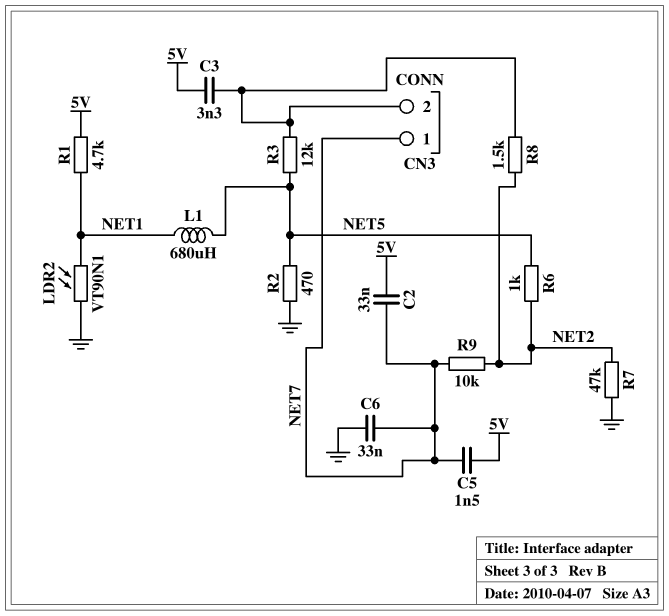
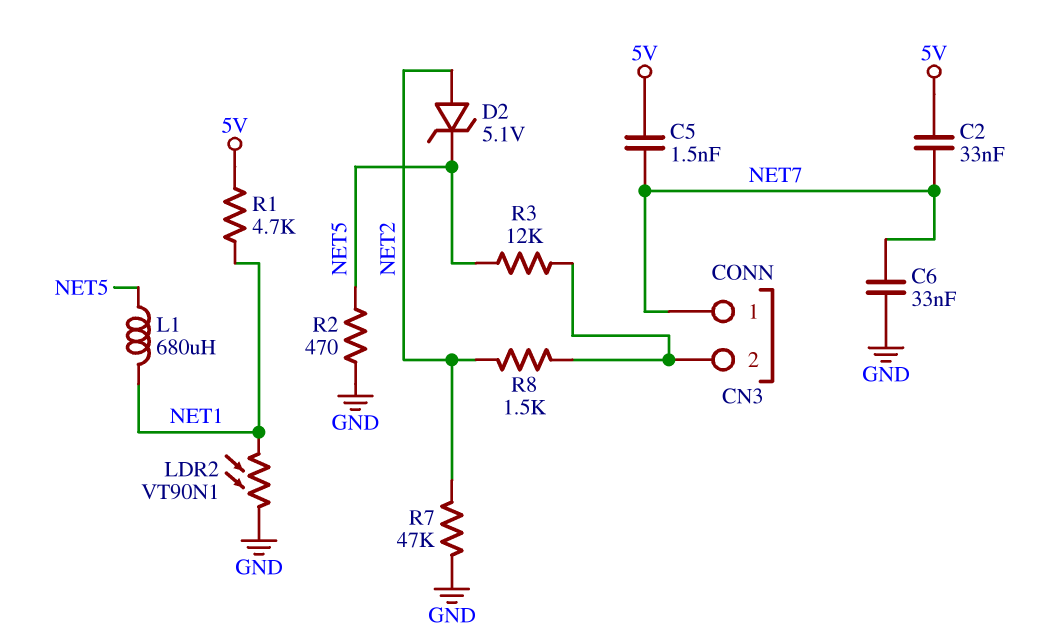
C3: 3.3nF (5V, CN3/2) -> none
D2: none -> zener 5.1V (A NET2, K NET5)
R6: 1k (NET2, NET5) -> none
R9: 10k (NET2, NET7) -> none

